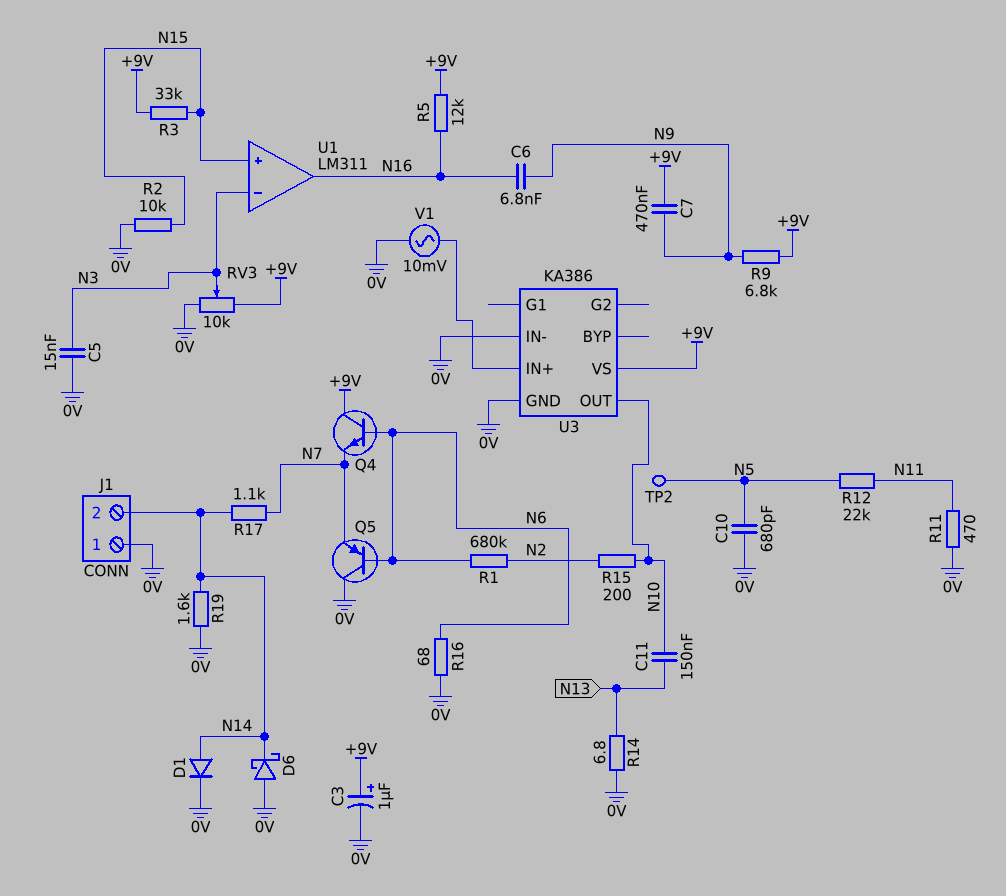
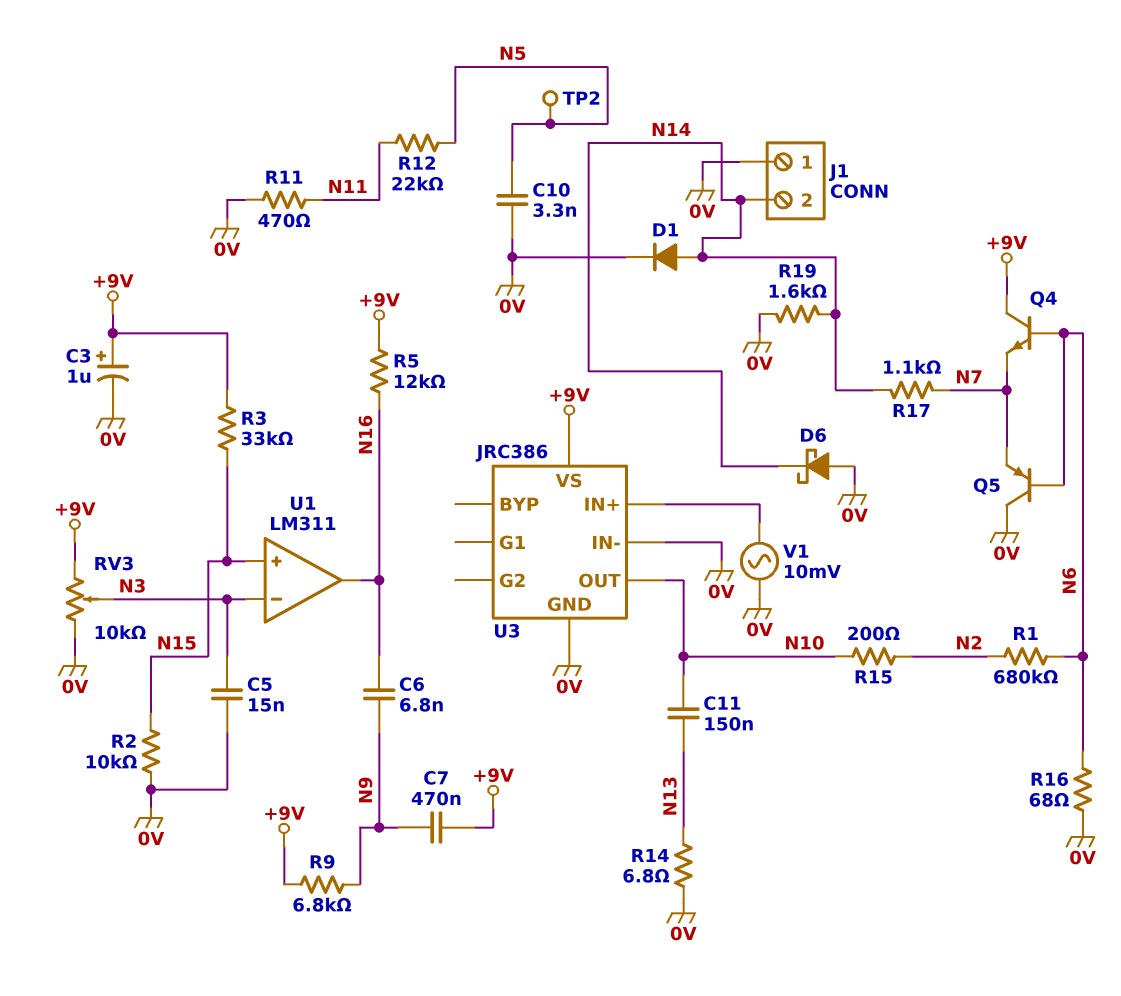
C10: 680pF (0V, N5) -> 3.3nF (0V, N5)
U3: KA386 -> JRC386

